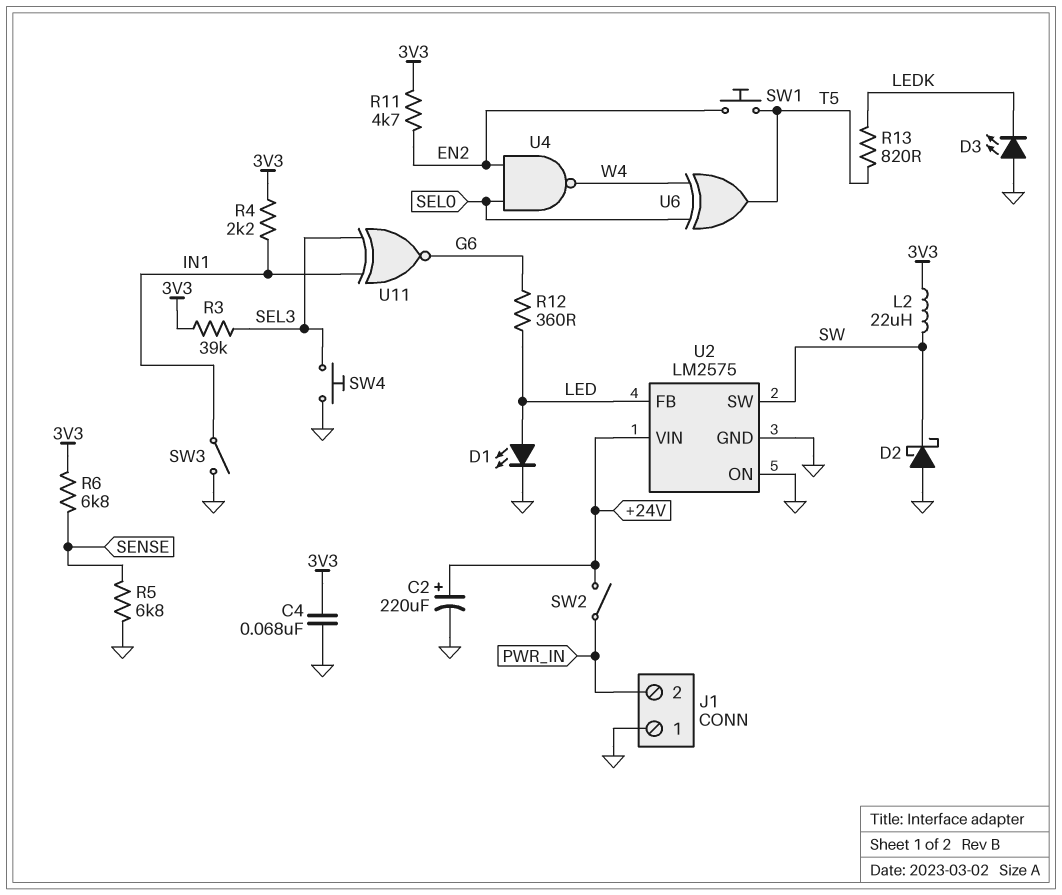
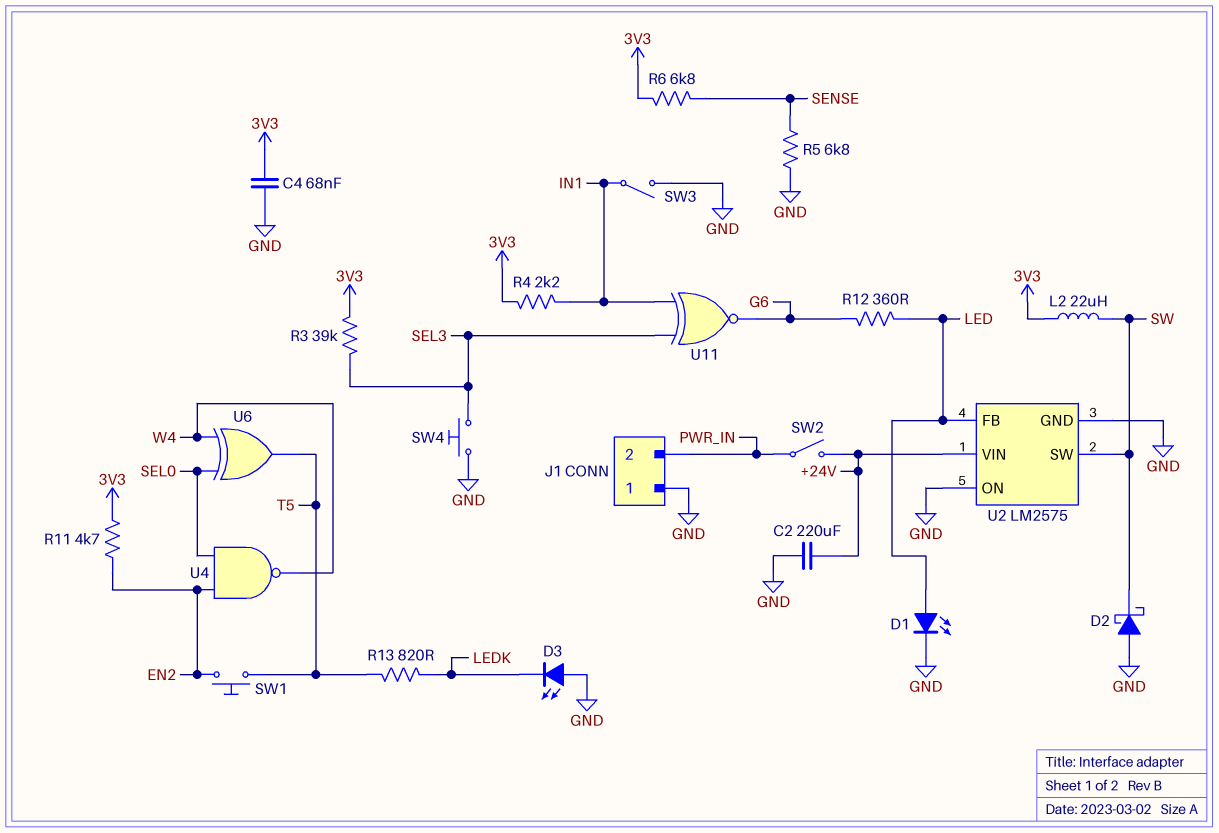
C2: 220uF (plus +24V, minus GND) -> 220uF (+24V, GND)

